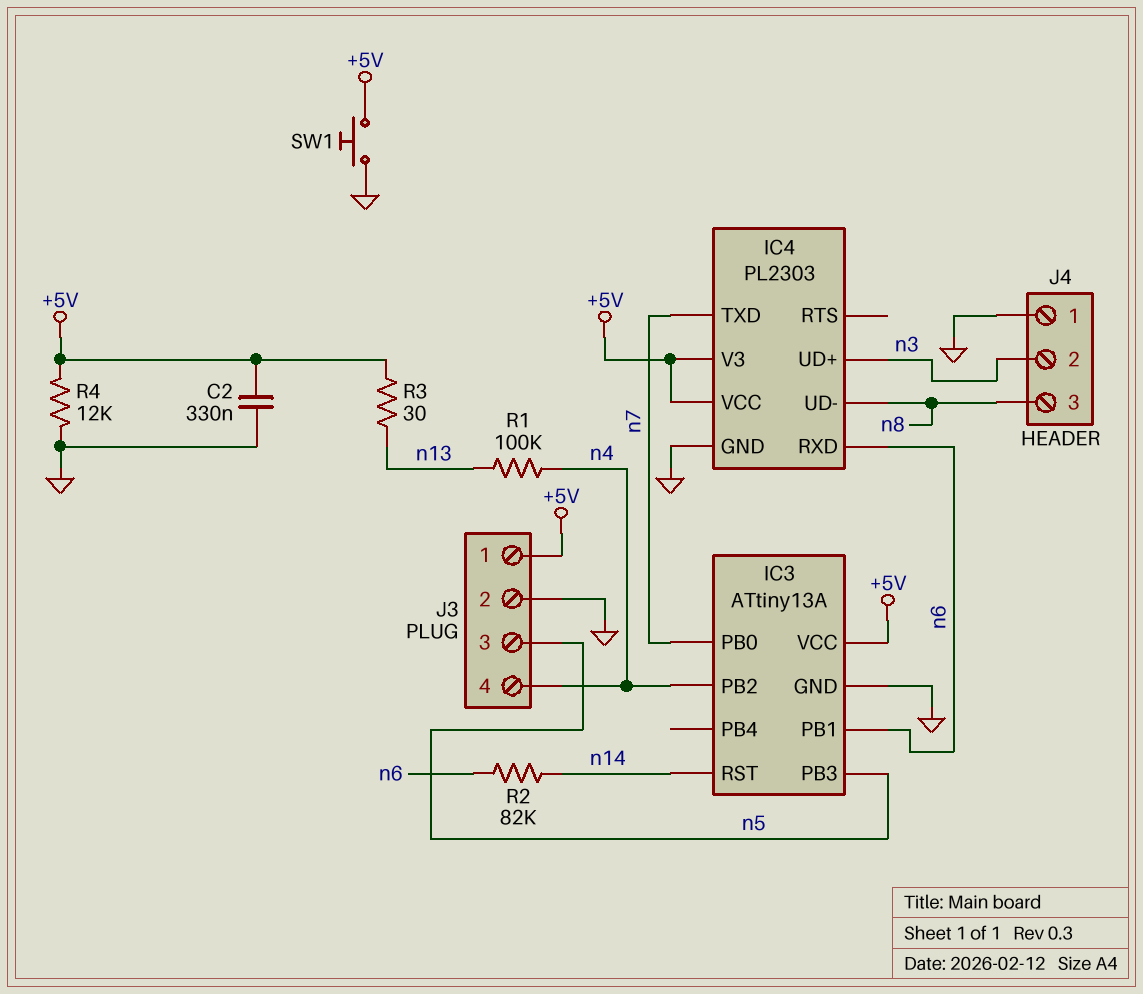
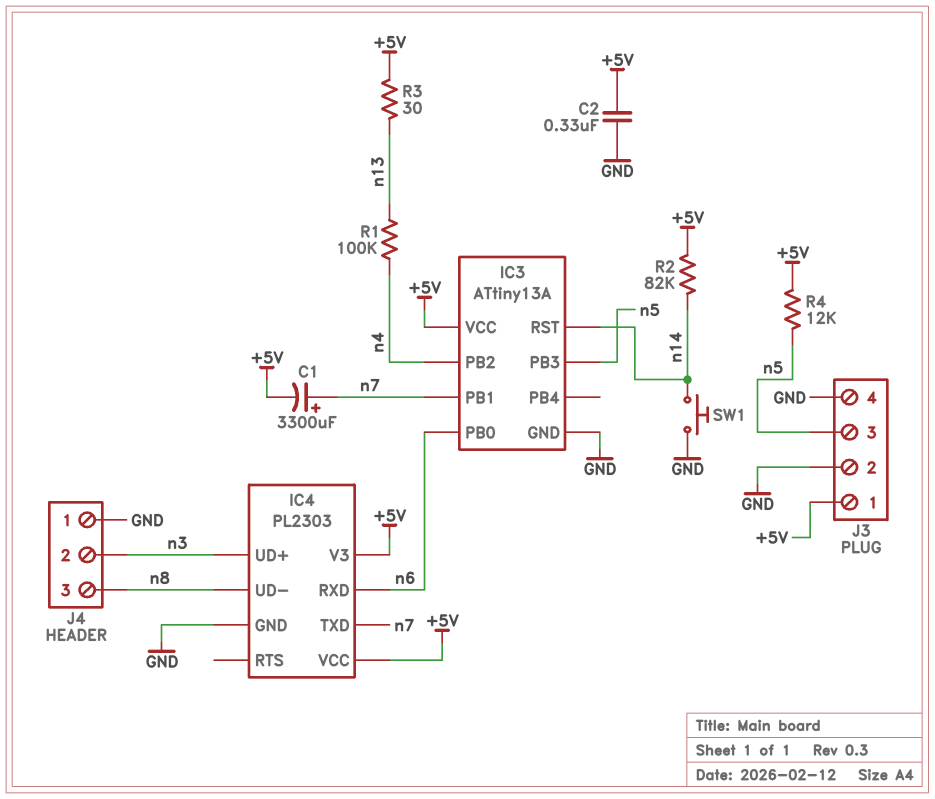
C1: none -> 3300uF (plus n7, minus +5V)
IC3 pin PB0: n7 -> n6
IC3 pin PB1: n6 -> n7
J3 pin 4: n4 -> GND
R2: 82k (n6, n14) -> 82k (+5V, n14)
R4: 12k (+5V, GND) -> 12k (+5V, n5)
SW1: button (+5V, GND) -> button (GND, n14)

